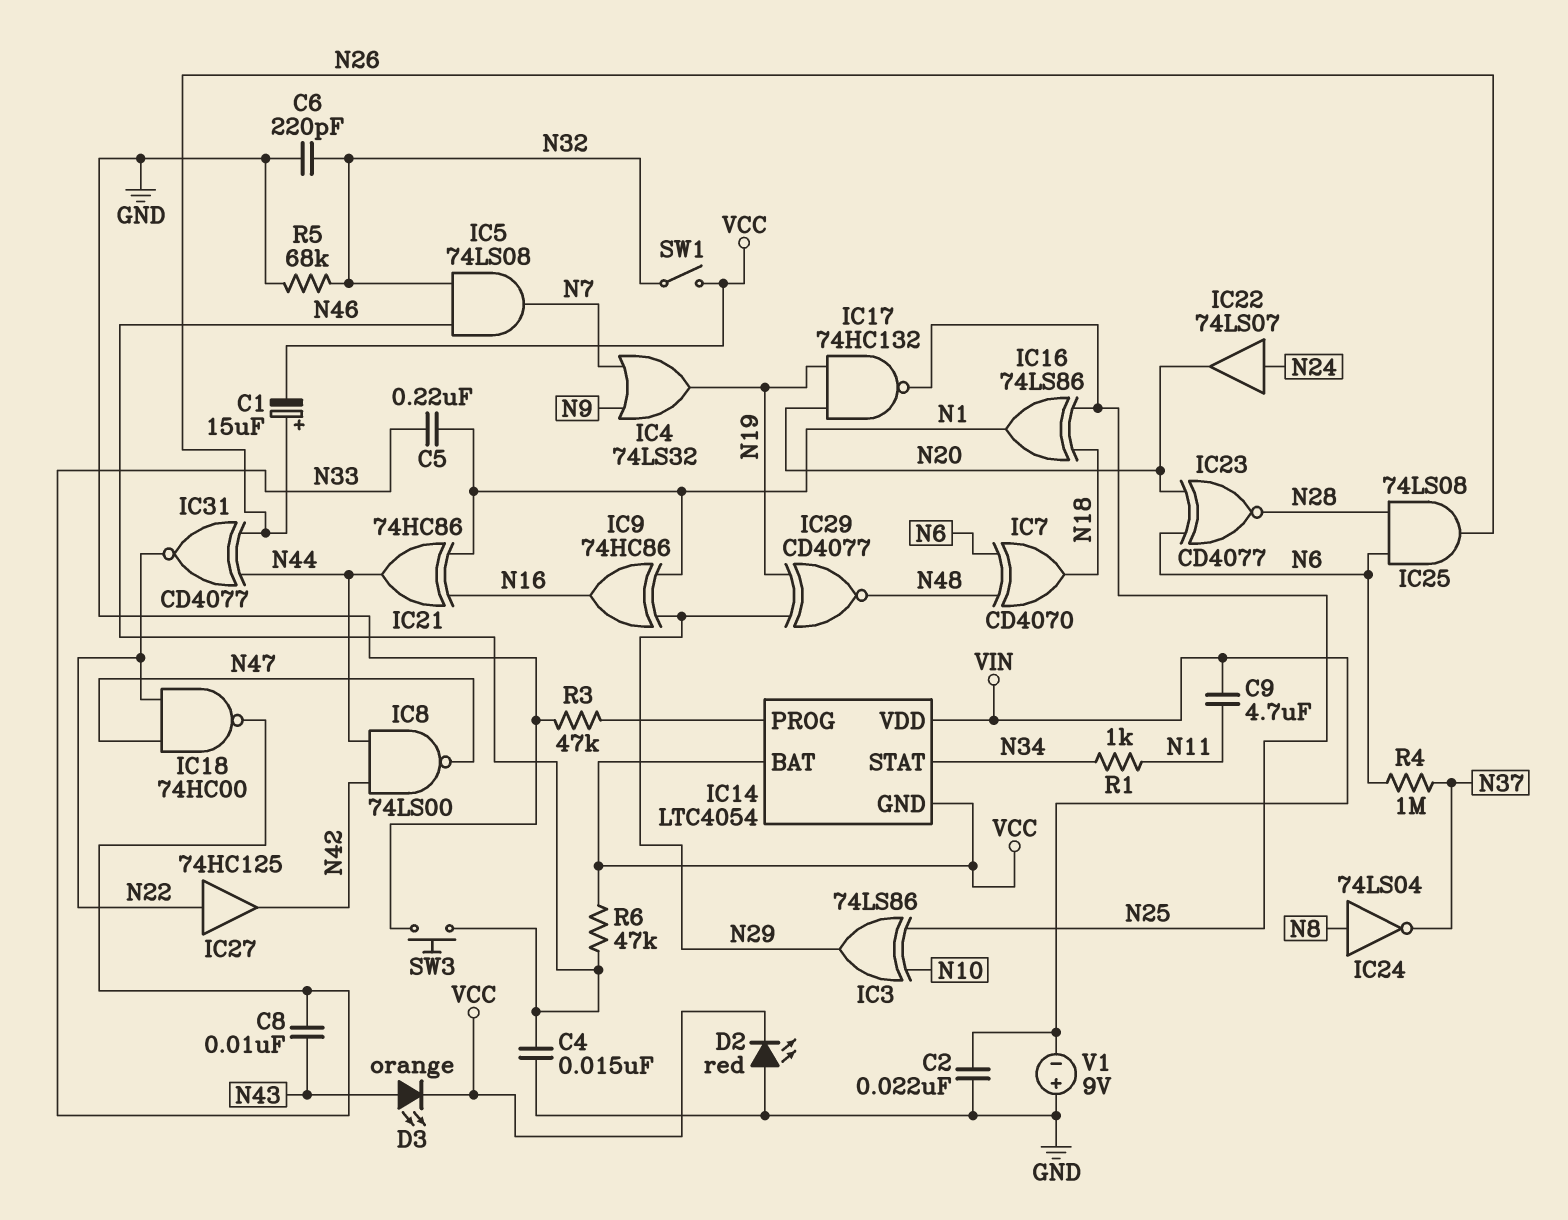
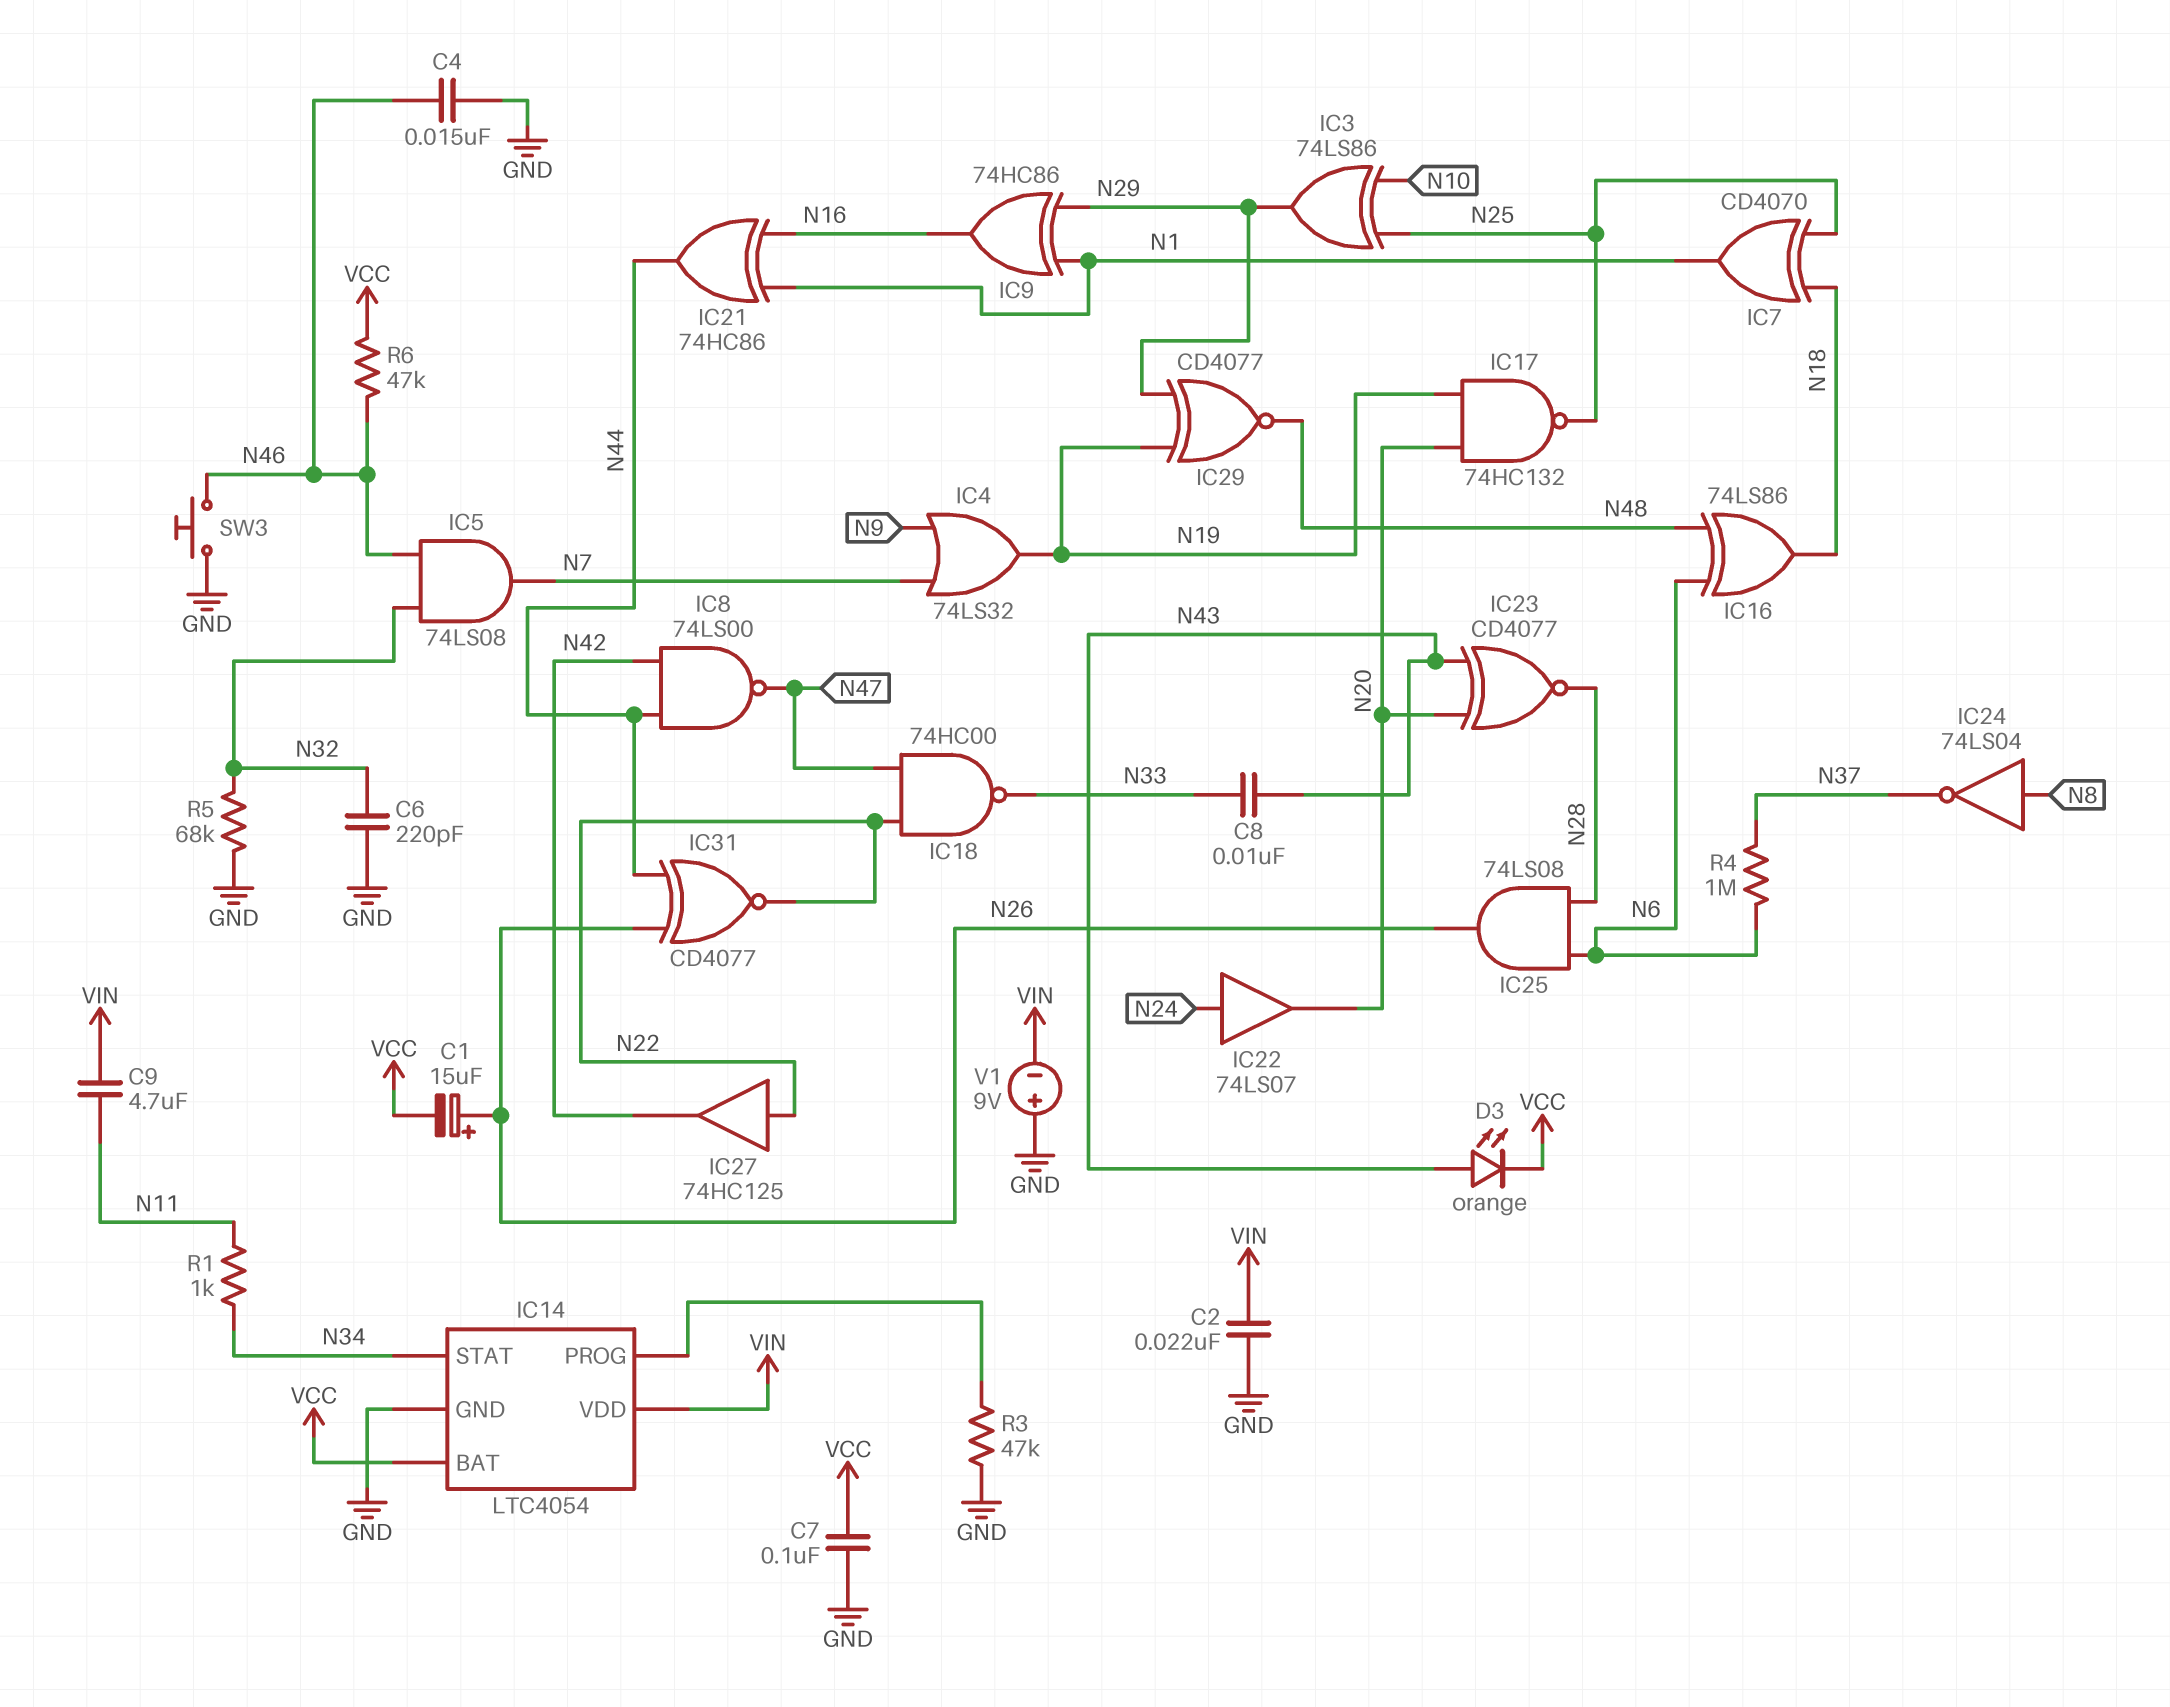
C5: 220nF (N1, N33) -> none
C7: none -> 100nF (GND, VCC)
D2: LED red (A GND, K VCC) -> none
IC7: XOR CD4070 (in N6, in N48, out N18) -> XOR CD4070 (in N18, in N25, out N1)
IC14 pin GND: VCC -> GND
IC16: XOR 74LS86 (in N18, in N25, out N1) -> XOR 74LS86 (in N6, in N48, out N18)
IC23: XNOR CD4077 (in N6, in N20, out N28) -> XNOR CD4077 (in N20, in N43, out N28)
SW1: switch (N32, VCC) -> none

